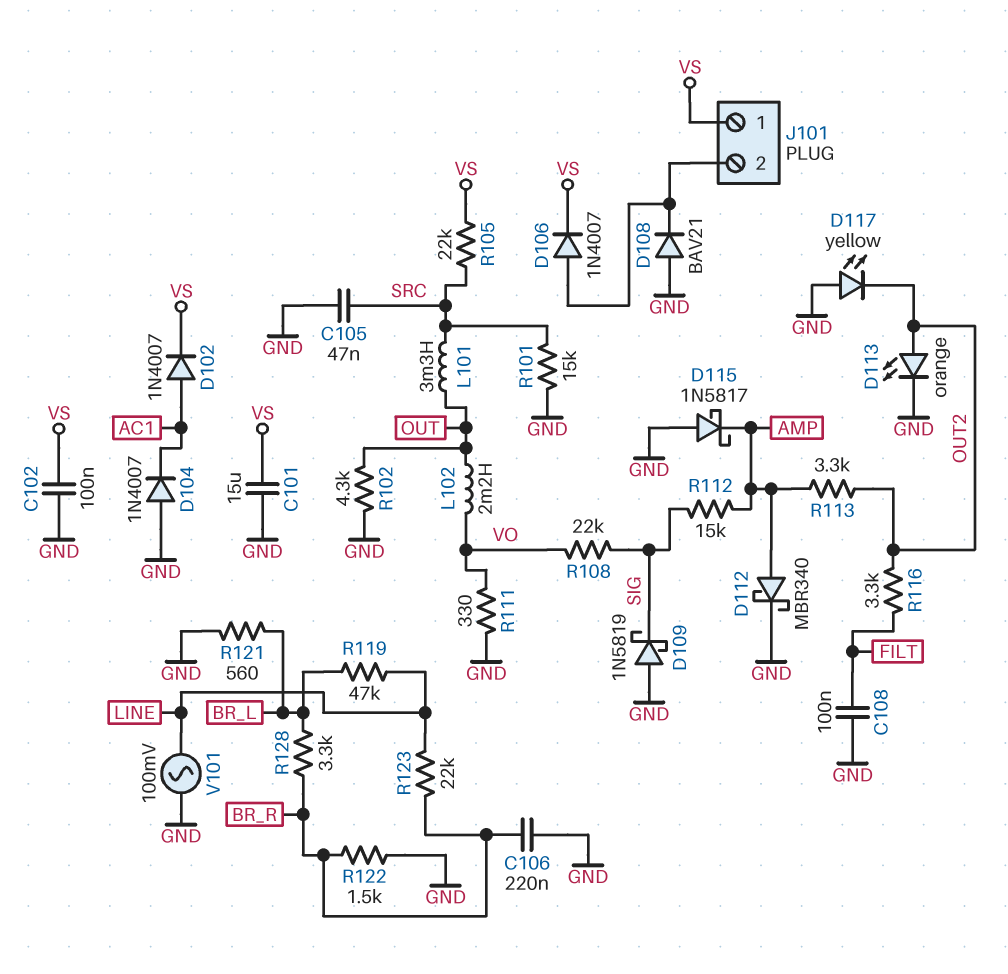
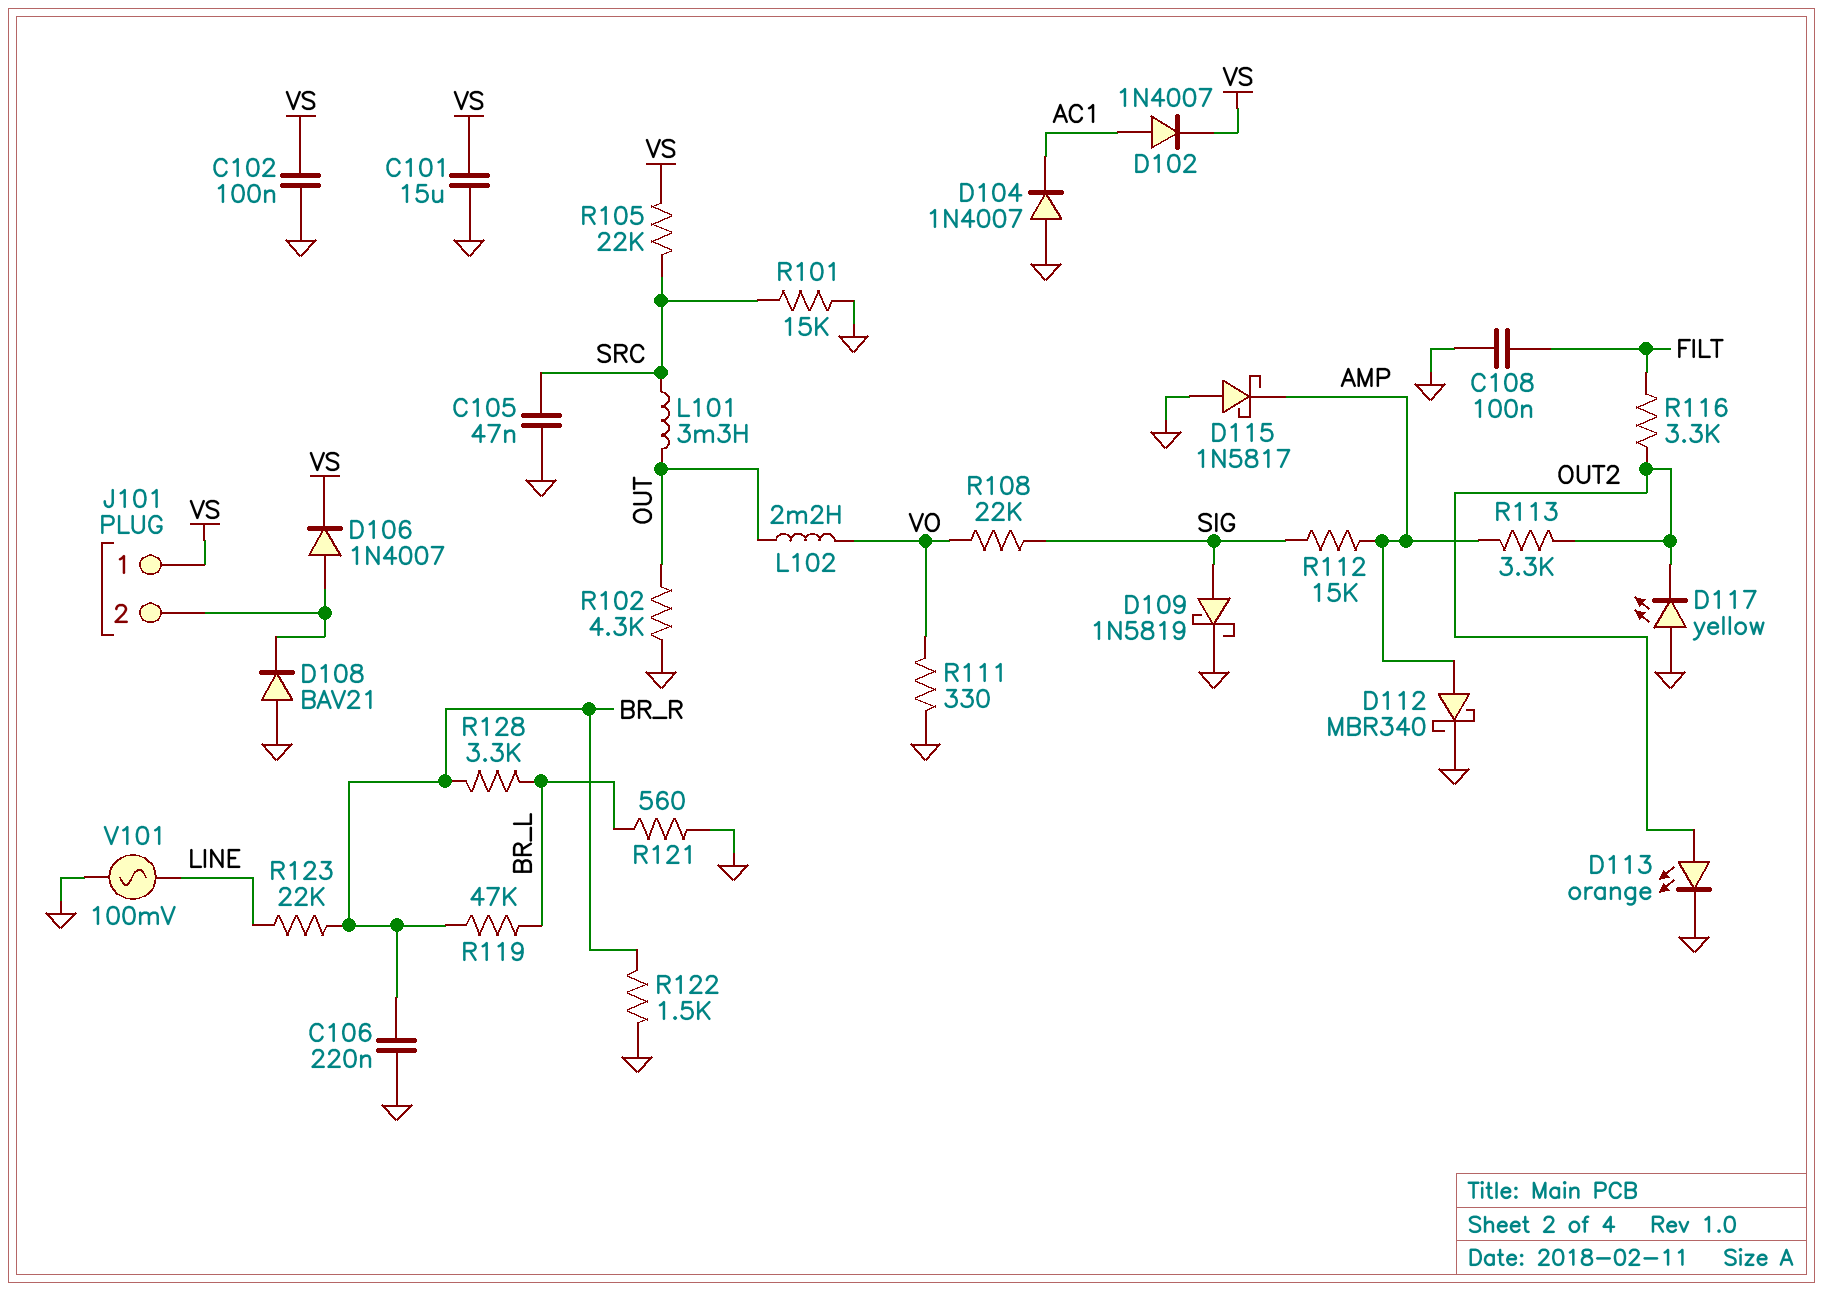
D109: schottky 1N5819 (A GND, K SIG) -> schottky 1N5819 (A SIG, K GND)
R119: 47k (BR_L, LINE) -> 47k (BR_L, BR_R)

